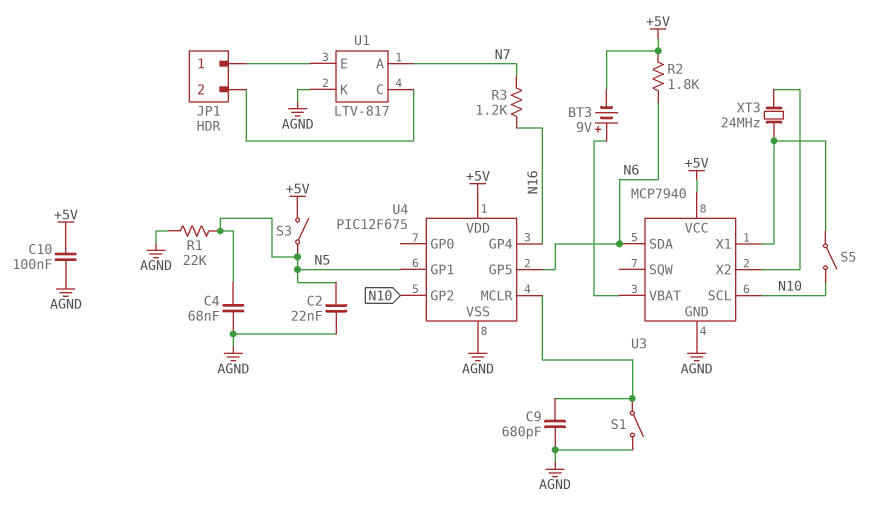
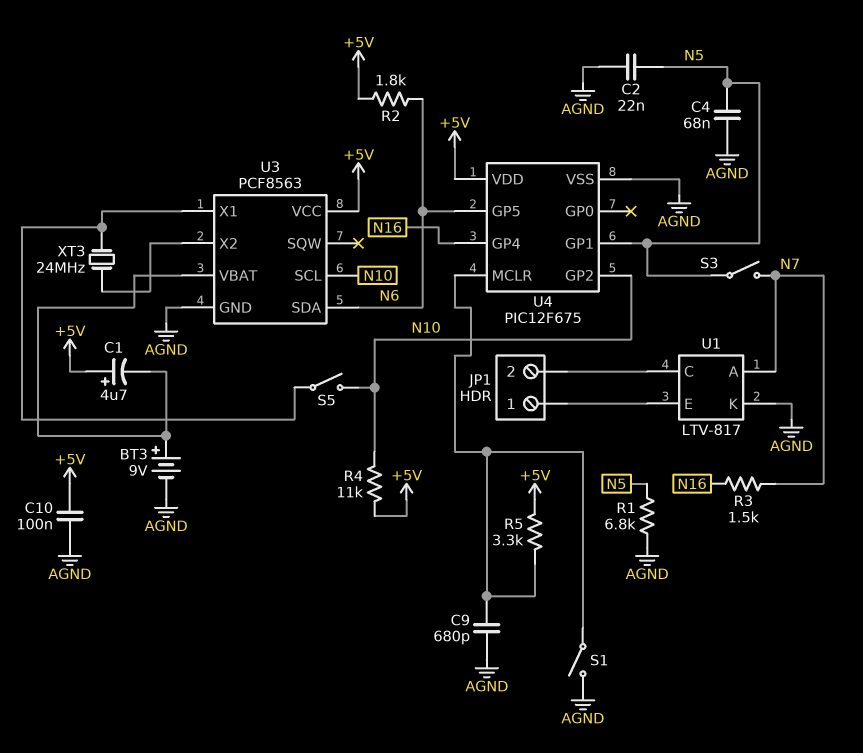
BT3: 9V (plus U3/VBAT, minus +5V) -> 9V (plus U3/VBAT, minus AGND)
C1: none -> 4.7uF (plus +5V, minus U3/VBAT)
R1: 22k (AGND, N5) -> 6.8k (AGND, N5)
R3: 1.2k (N7, N16) -> 1.5k (N7, N16)
R4: none -> 11k (+5V, N10)
R5: none -> 3.3k (+5V, U4/MCLR)
S3: switch (+5V, N5) -> switch (N5, N7)
U3: MCP7940 -> PCF8563

